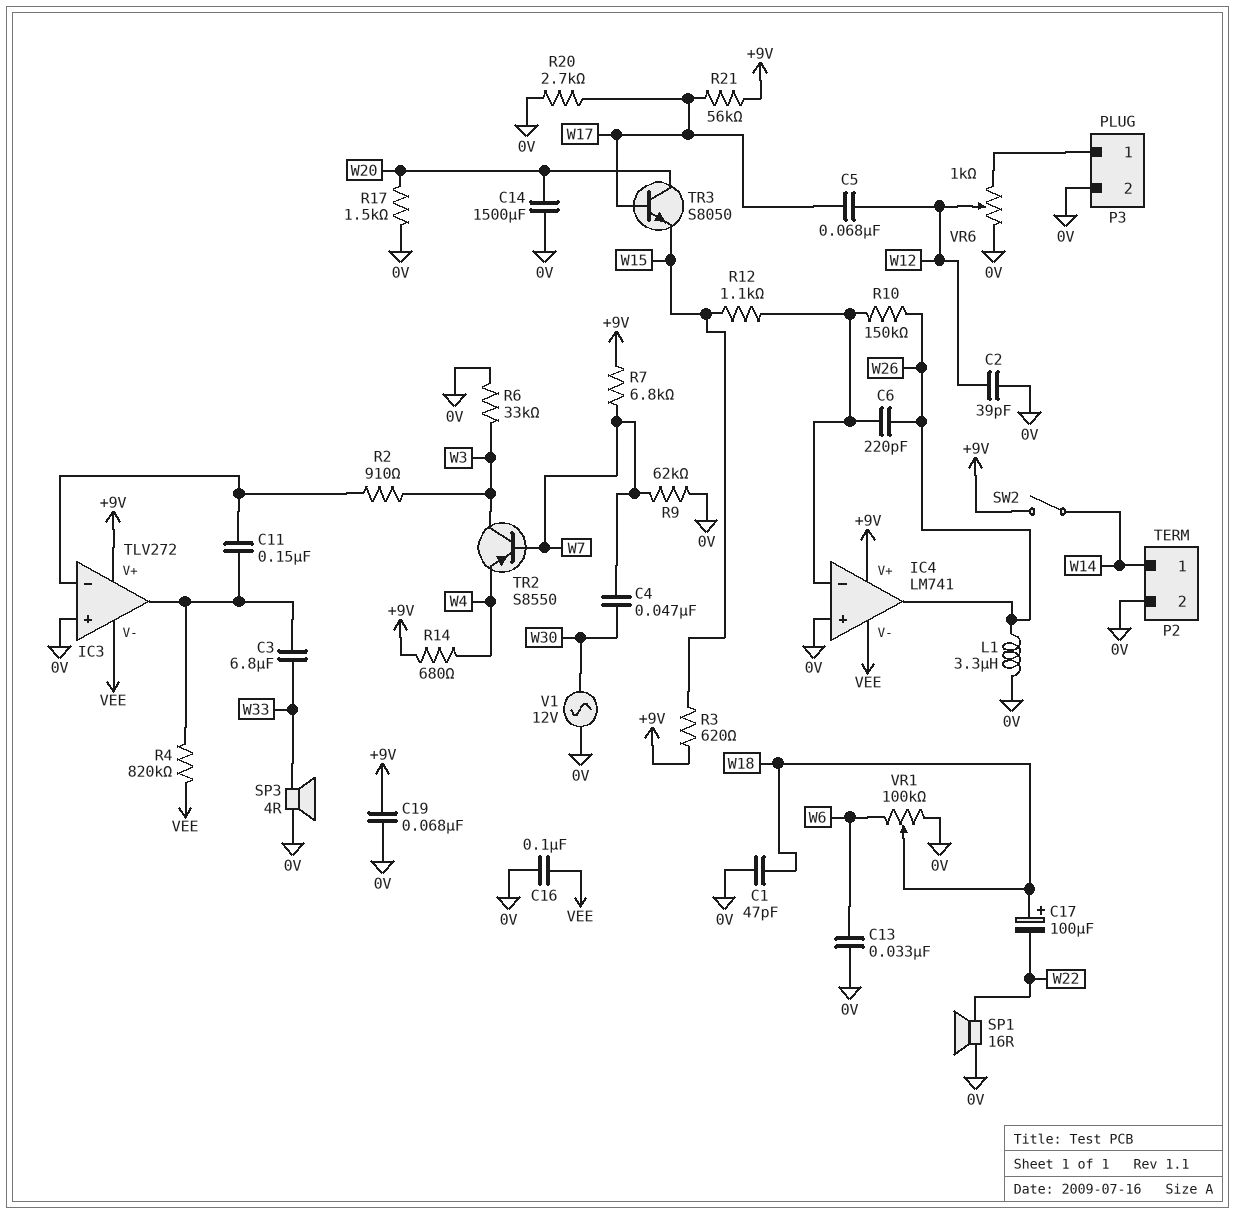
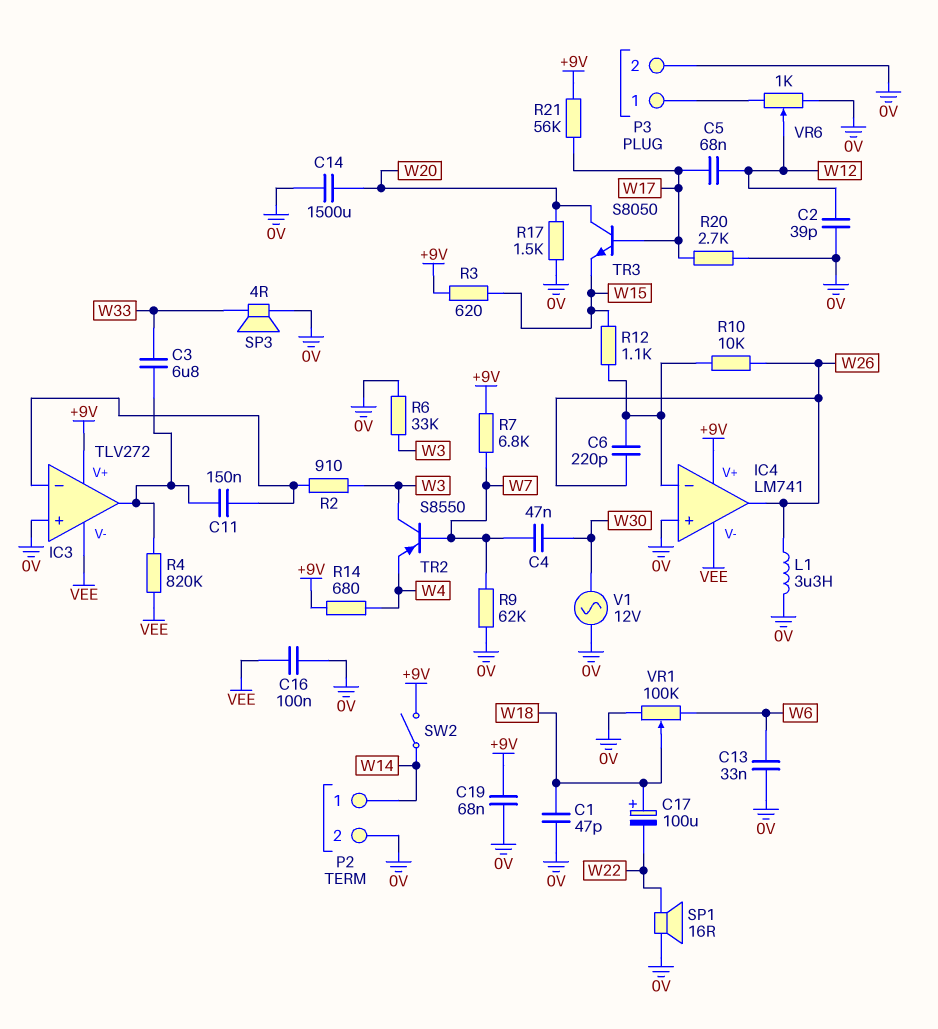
R10: 150k (IC4/in-, W26) -> 10k (IC4/in-, W26)

